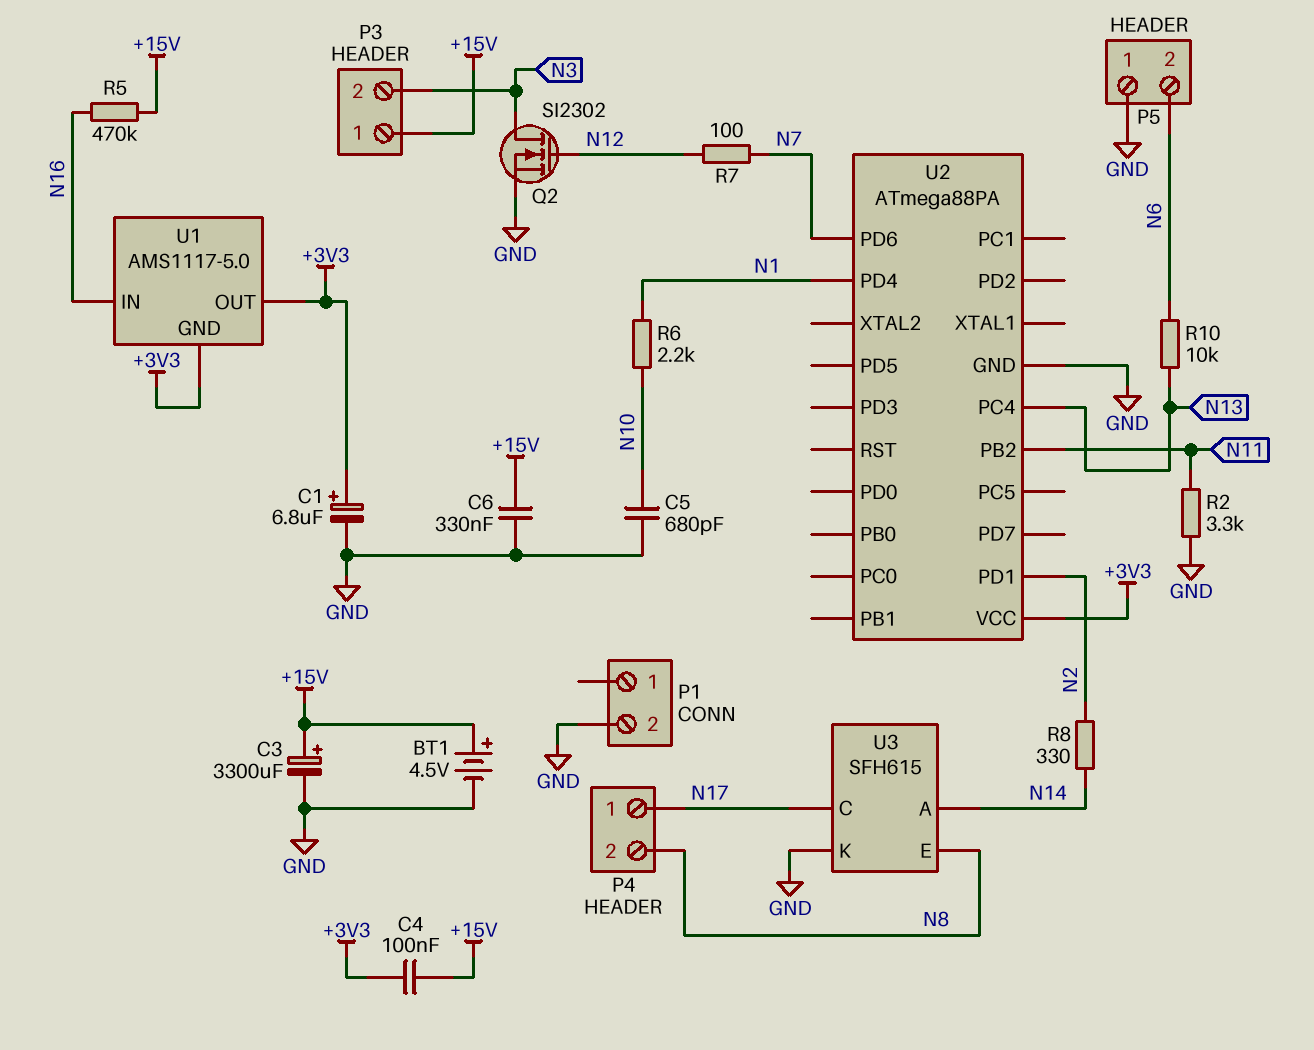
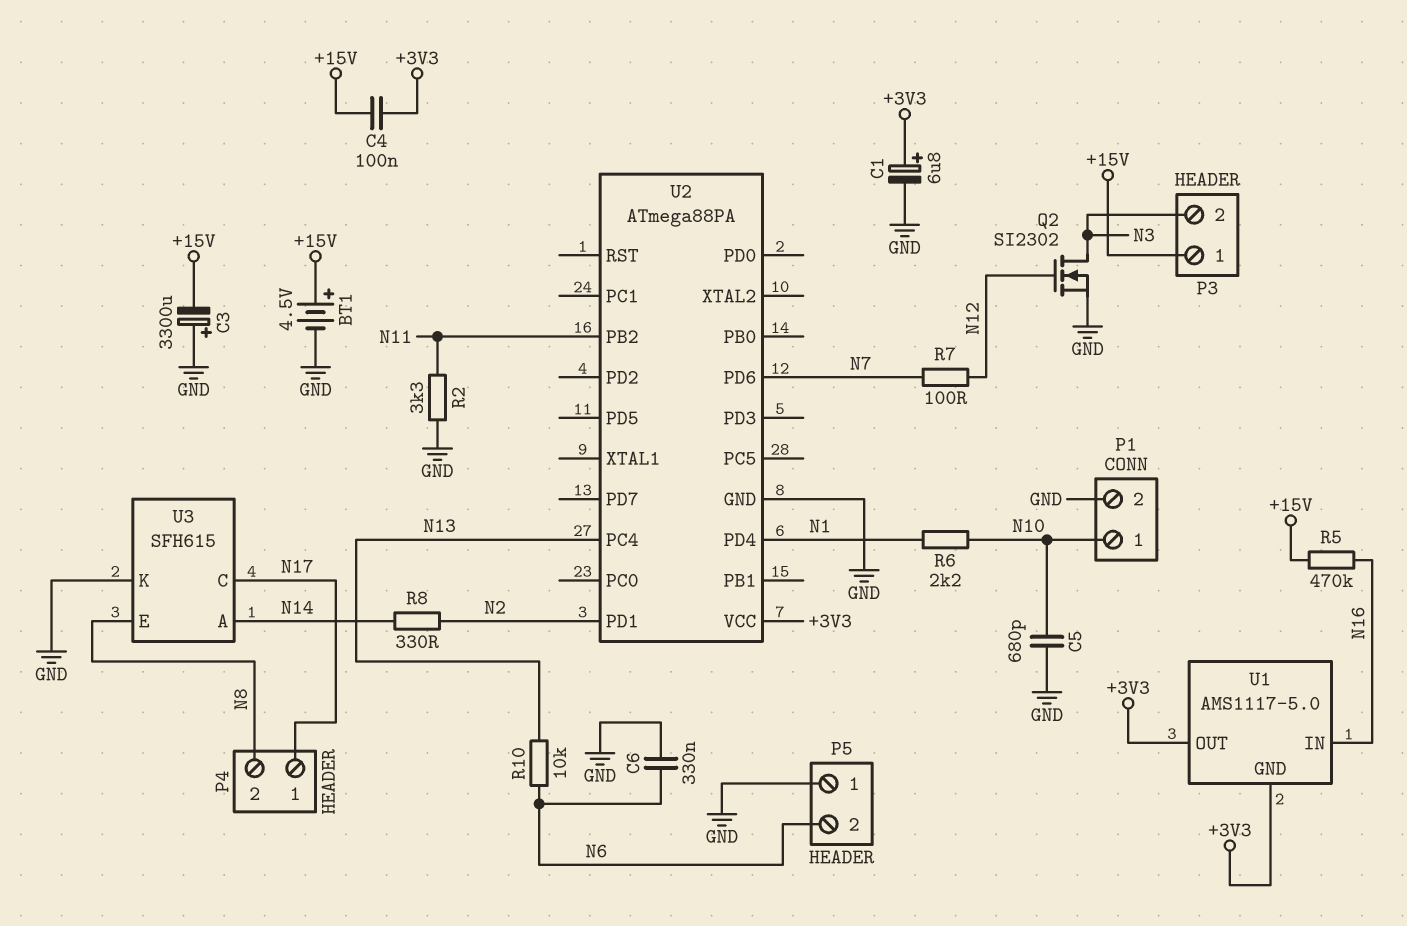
C3: 3300uF (plus +15V, minus GND) -> 3300uF (plus GND, minus +15V)
C6: 330nF (+15V, GND) -> 330nF (GND, N6)
P1 pin 1: none -> N10

